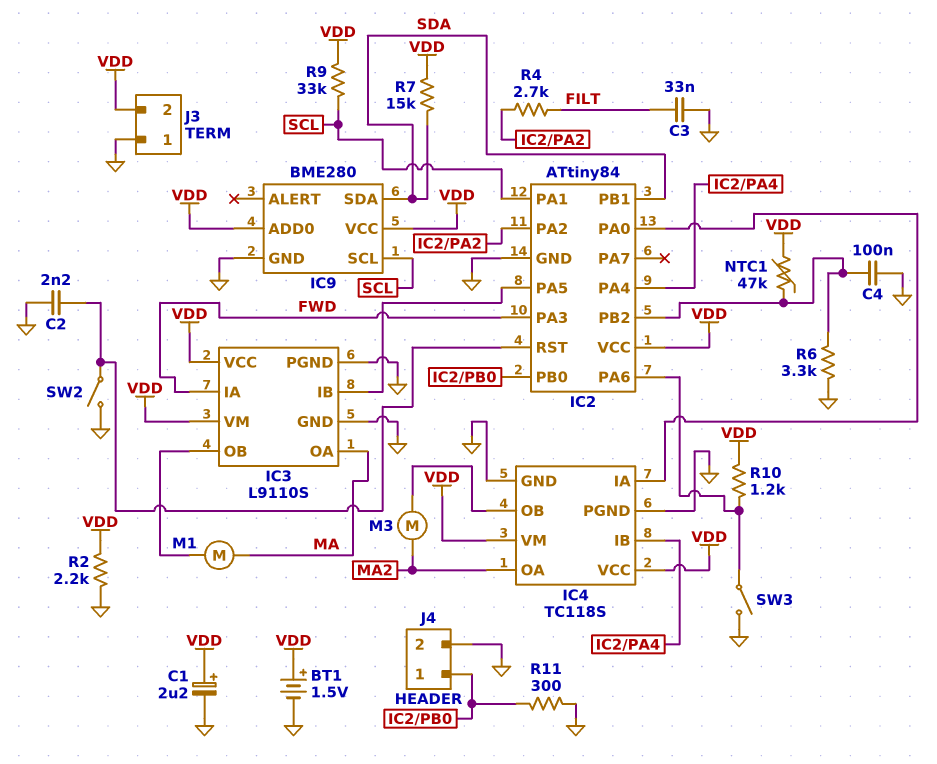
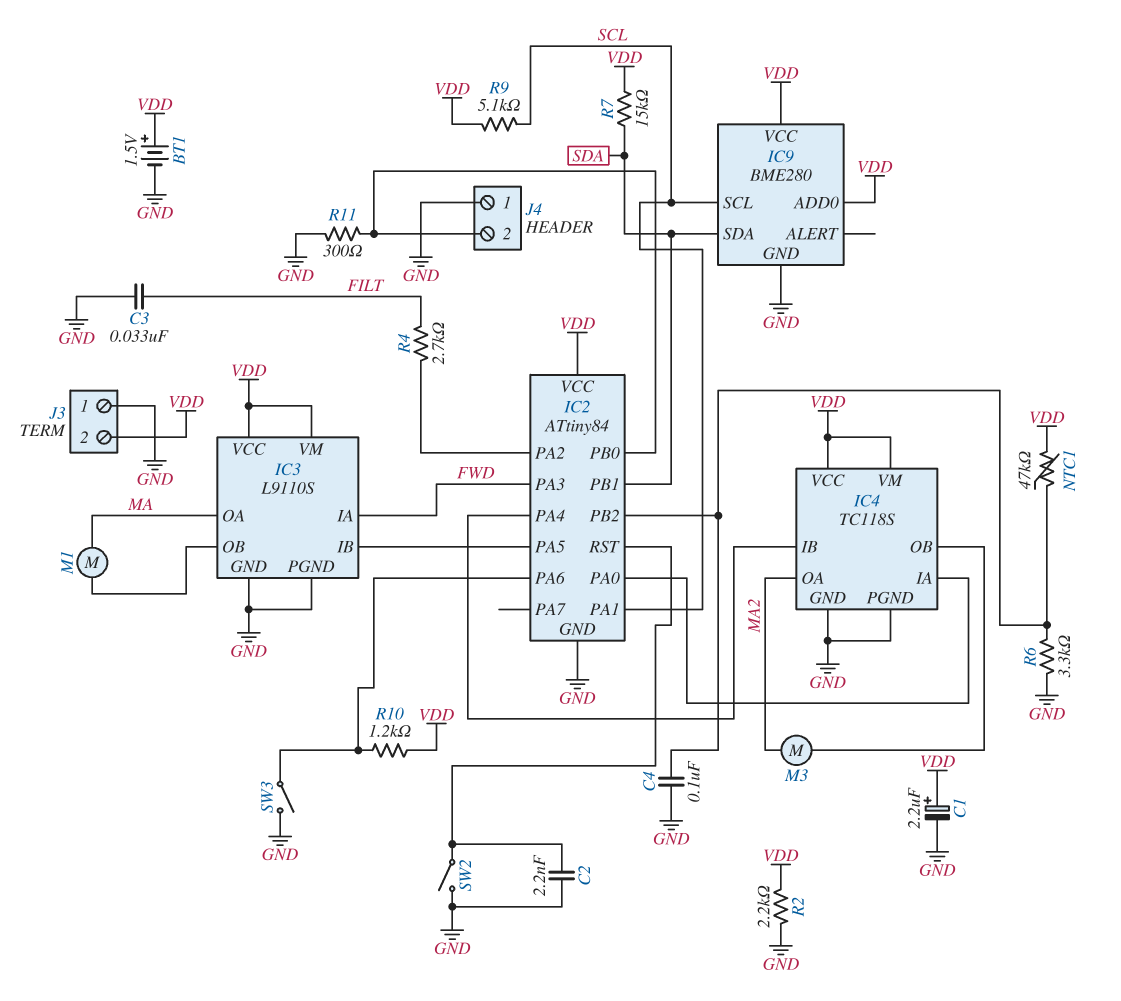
J4 pin 1: IC2/PB0 -> GND
J4 pin 2: GND -> IC2/PB0
R9: 33k (SCL, VDD) -> 5.1k (SCL, VDD)

